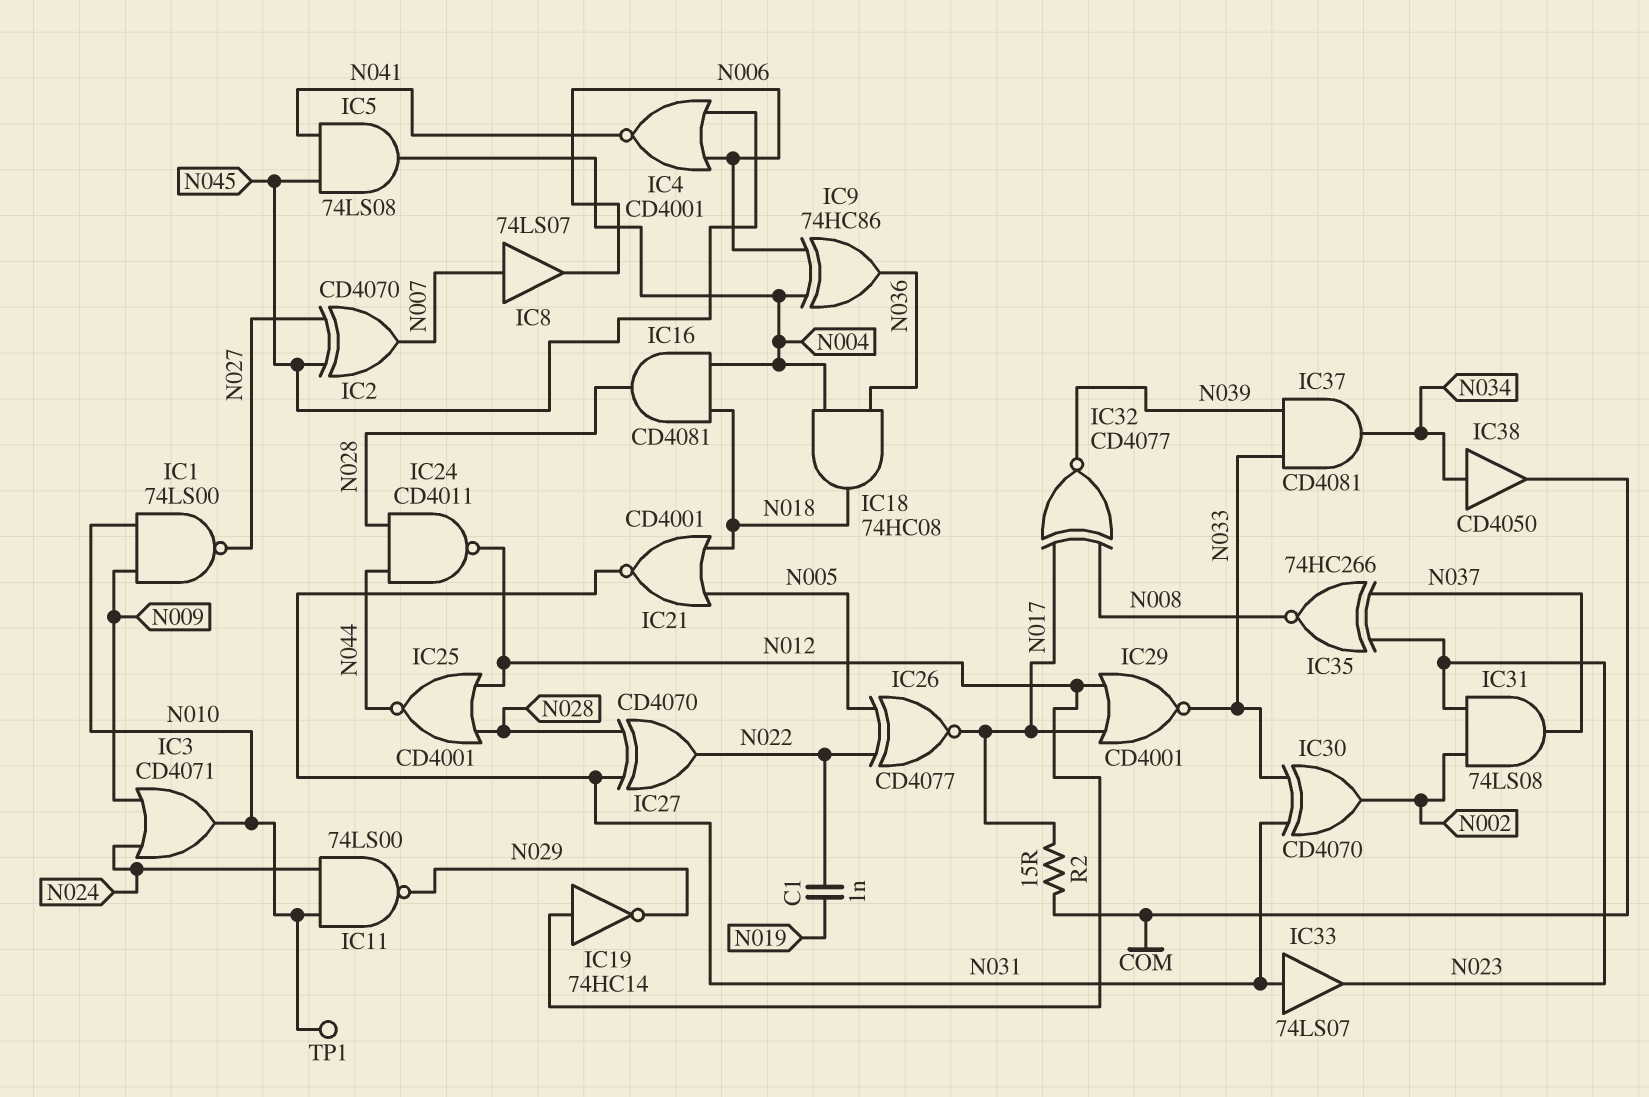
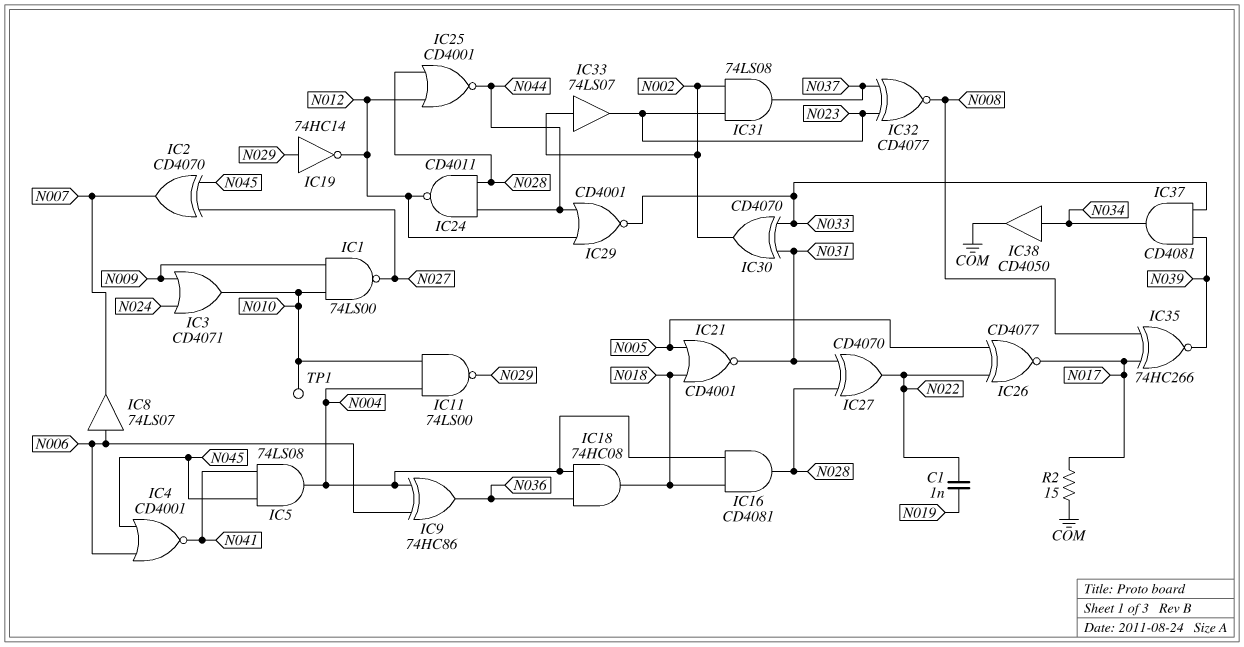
IC8: buffer 74LS07 (in N007, out N006) -> buffer 74LS07 (in N006, out N007)
IC11: NAND 74LS00 (in N010, in N024, out N029) -> NAND 74LS00 (in N004, in N010, out N029)
IC19: NOT 74HC14 (in N012, out N029) -> NOT 74HC14 (in N029, out N012)
IC29: NOR CD4001 (in N012, in N017, out N033) -> NOR CD4001 (in N012, in N044, out N033)
IC32: XNOR CD4077 (in N008, in N017, out N039) -> XNOR CD4077 (in N023, in N037, out N008)
IC33: buffer 74LS07 (in N031, out N023) -> buffer 74LS07 (in N002, out N023)
IC35: XNOR 74HC266 (in N023, in N037, out N008) -> XNOR 74HC266 (in N008, in N017, out N039)

